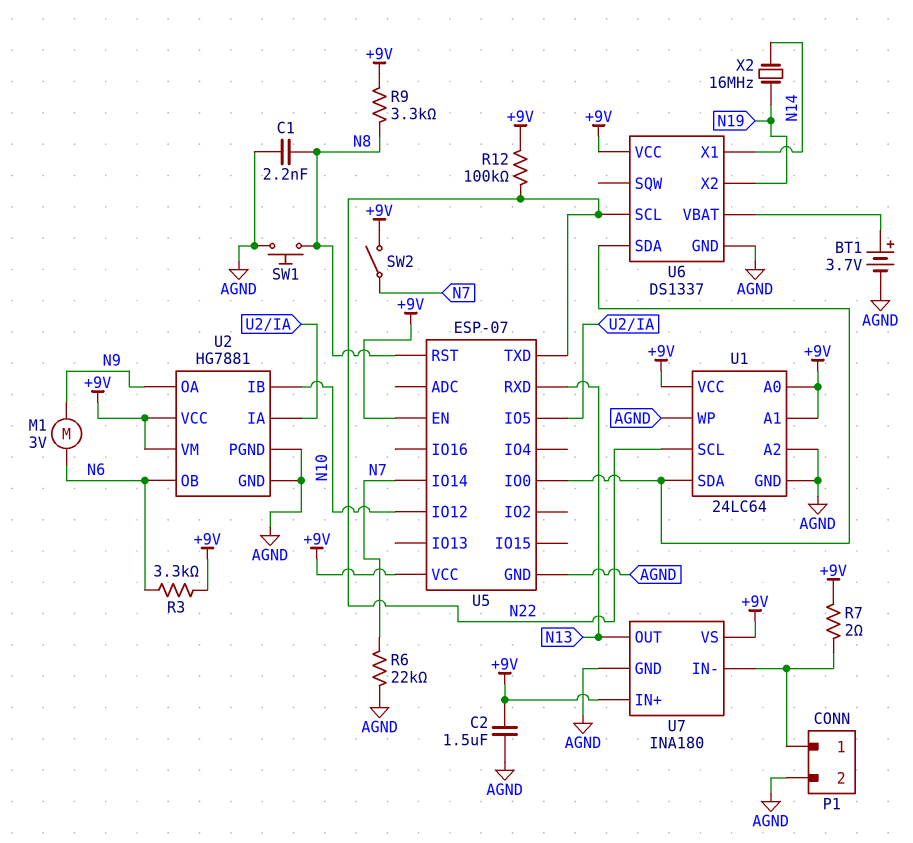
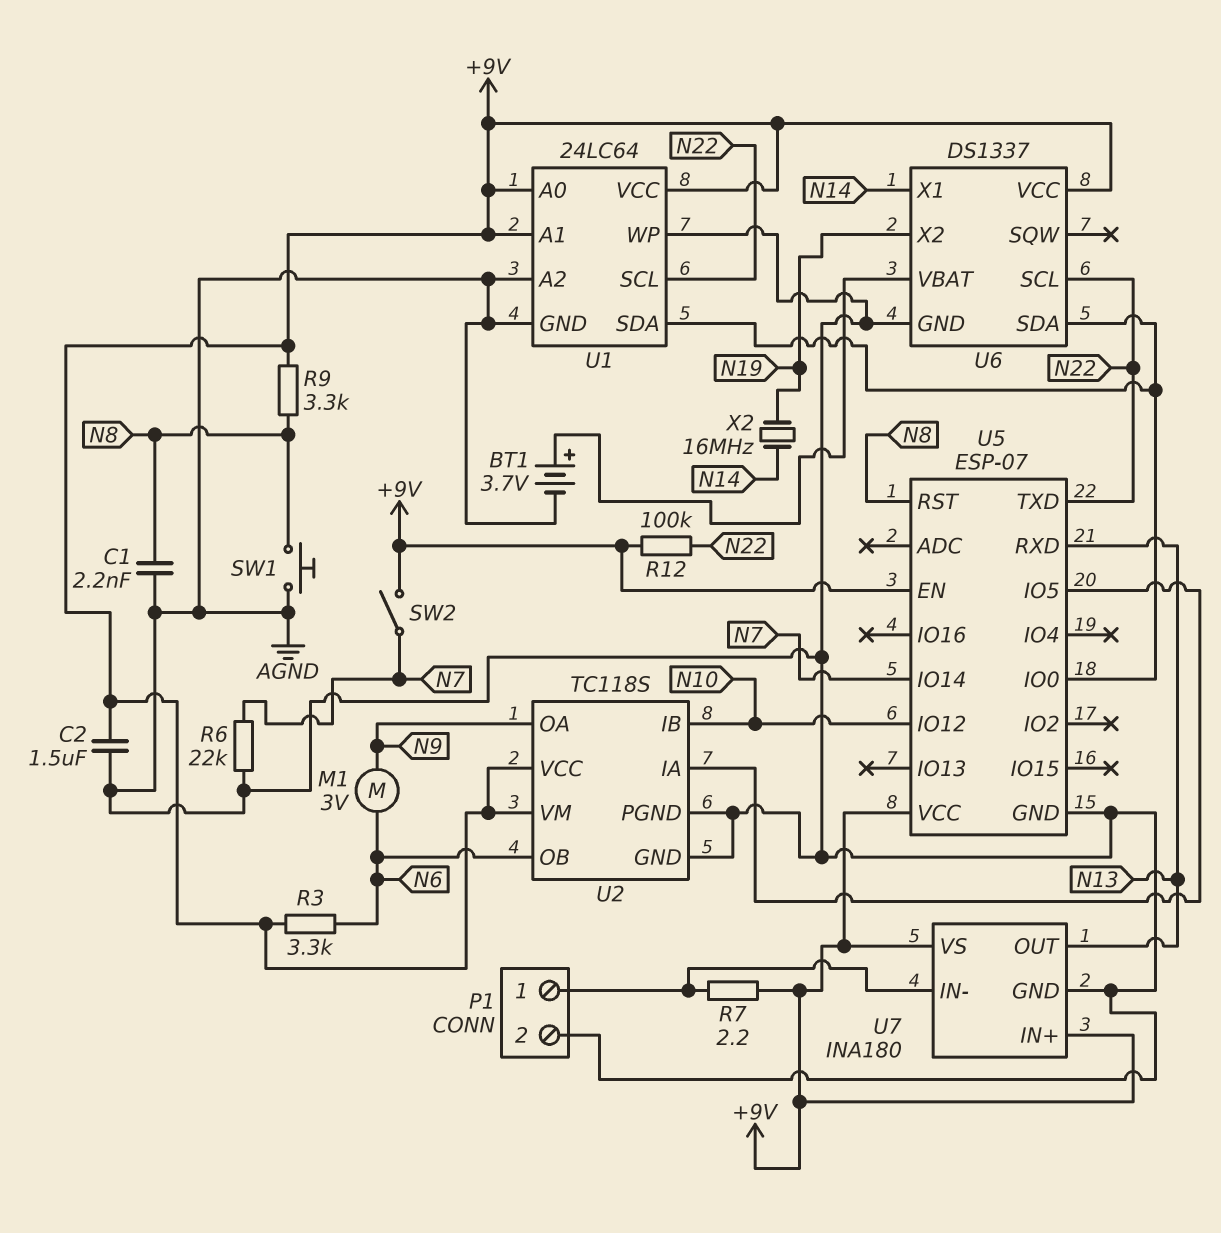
R7: 2 (+9V, P1/1) -> 2.2 (+9V, P1/1)
U2: HG7881 -> TC118S

